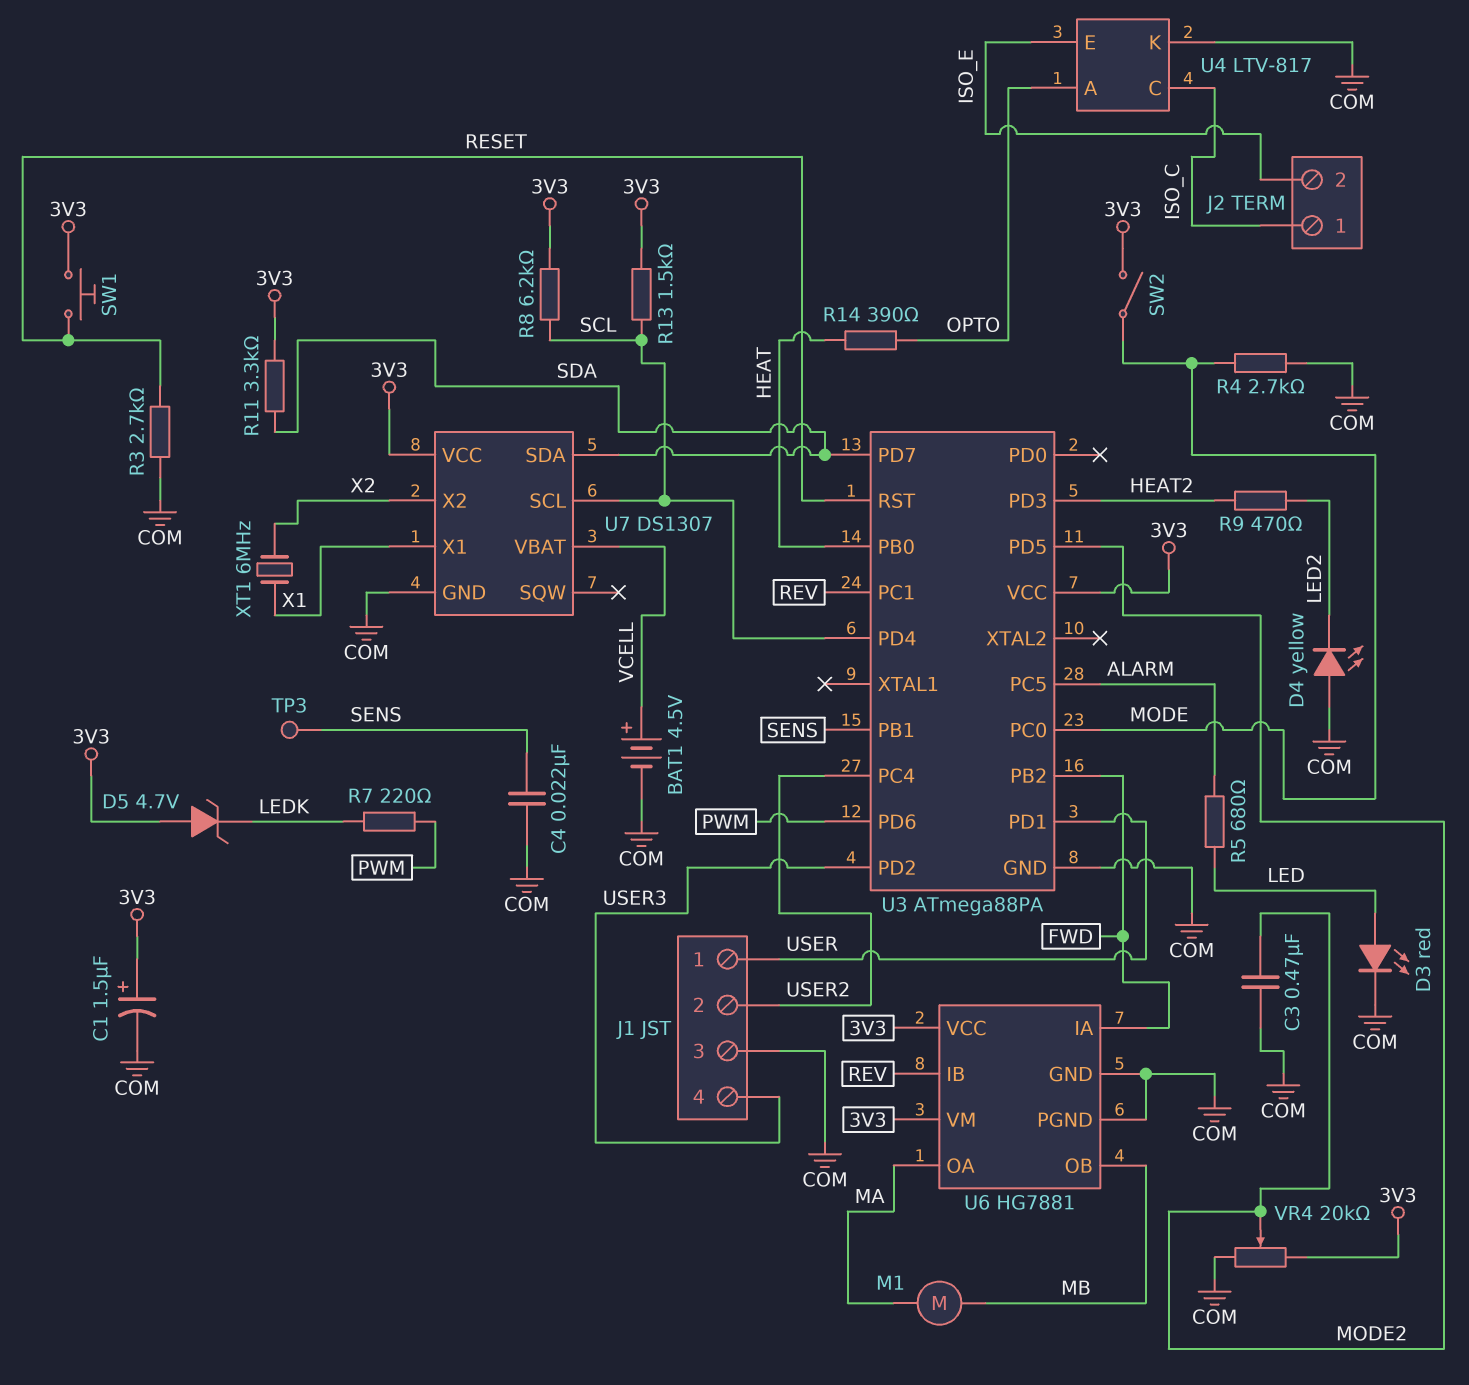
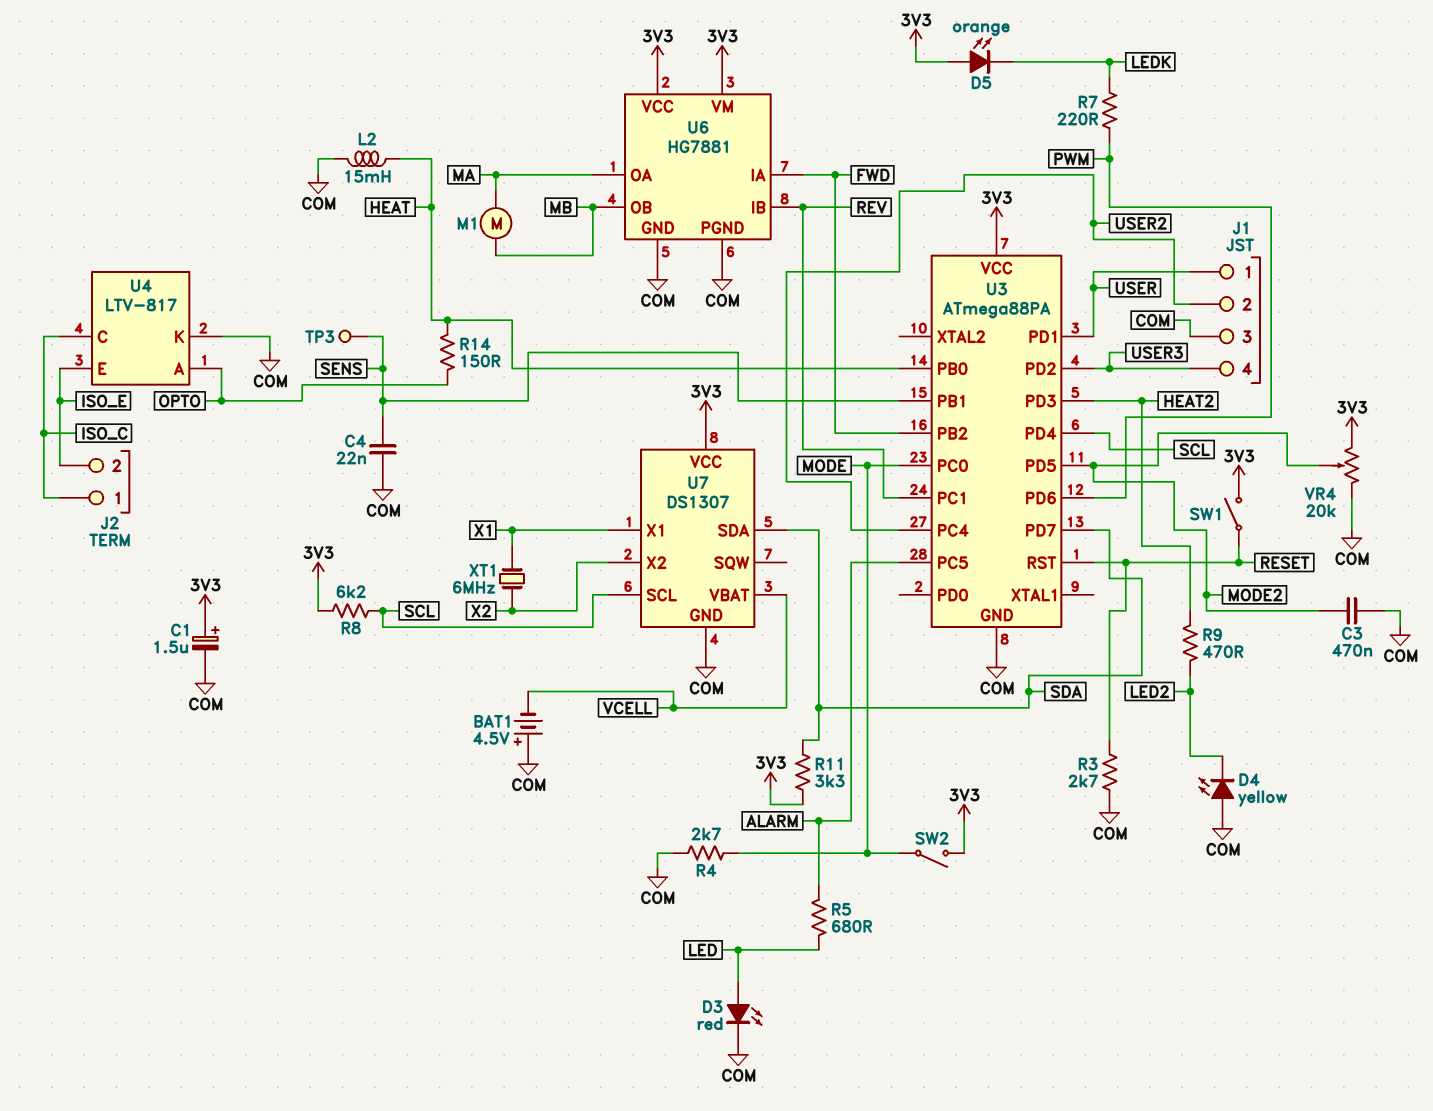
BAT1: 4.5V (plus VCELL, minus COM) -> 4.5V (plus COM, minus VCELL)
D5: zener 4.7V (A 3V3, K LEDK) -> LED orange (A 3V3, K LEDK)
L2: none -> 15mH (COM, HEAT)
R13: 1.5k (3V3, SCL) -> none
R14: 390 (HEAT, OPTO) -> 150 (HEAT, OPTO)
SW1: button (3V3, RESET) -> switch (3V3, RESET)

